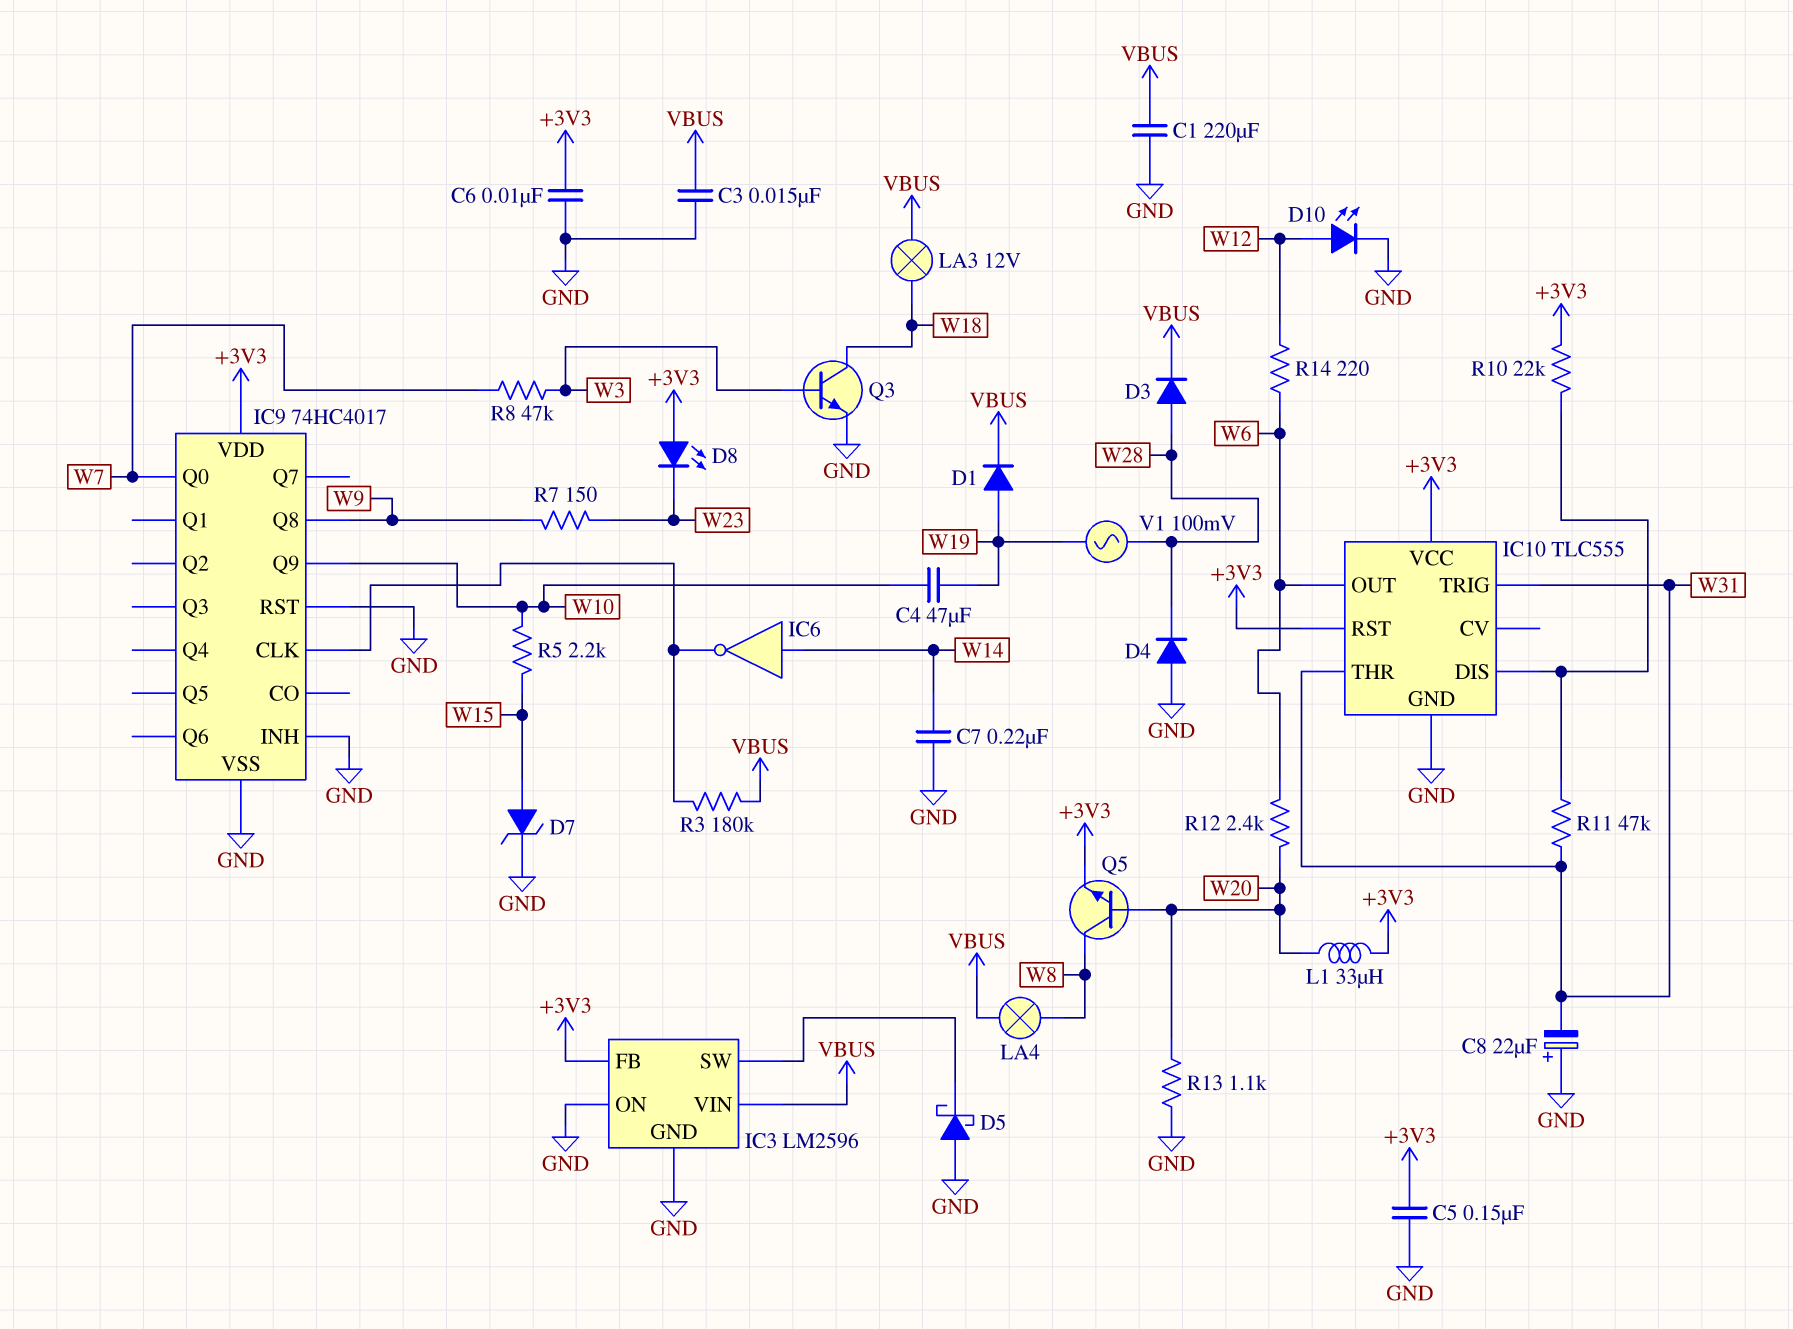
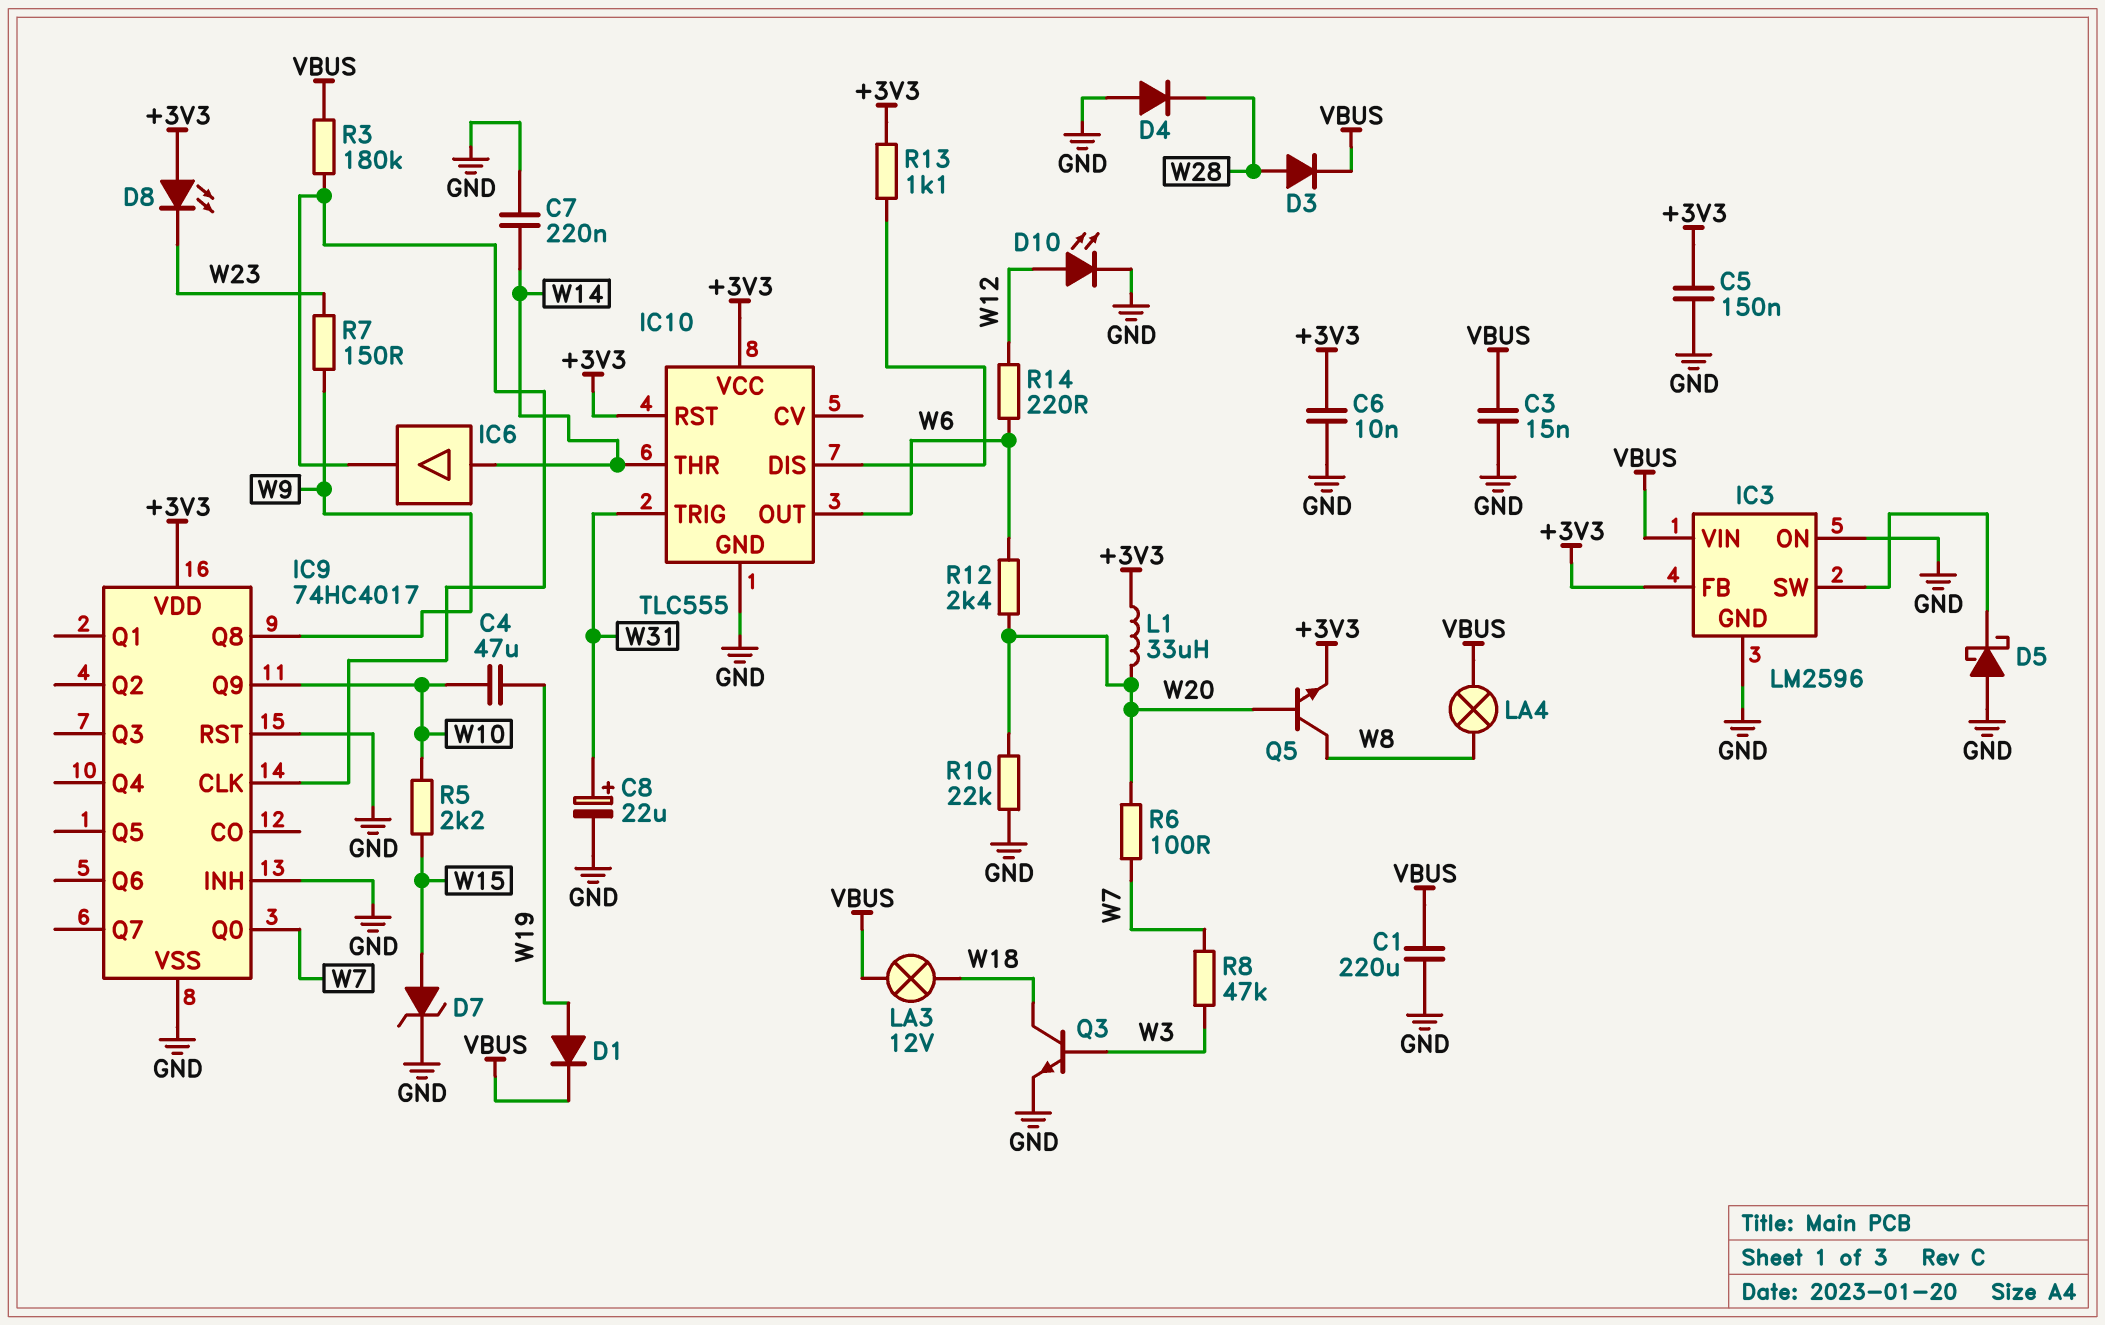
C8: 22uF (plus GND, minus W31) -> 22uF (plus W31, minus GND)
IC6: NOT (in W14, out IC9/CLK) -> buffer (in W14, out IC9/CLK)
IC10 pin THR: W31 -> W14
R6: none -> 100 (W7, W20)
R10: 22k (+3V3, IC10/DIS) -> 22k (GND, W20)
R11: 47k (IC10/DIS, W31) -> none
R13: 1.1k (GND, W20) -> 1.1k (+3V3, IC10/DIS)
V1: AC 100mV (W19, W28) -> none

